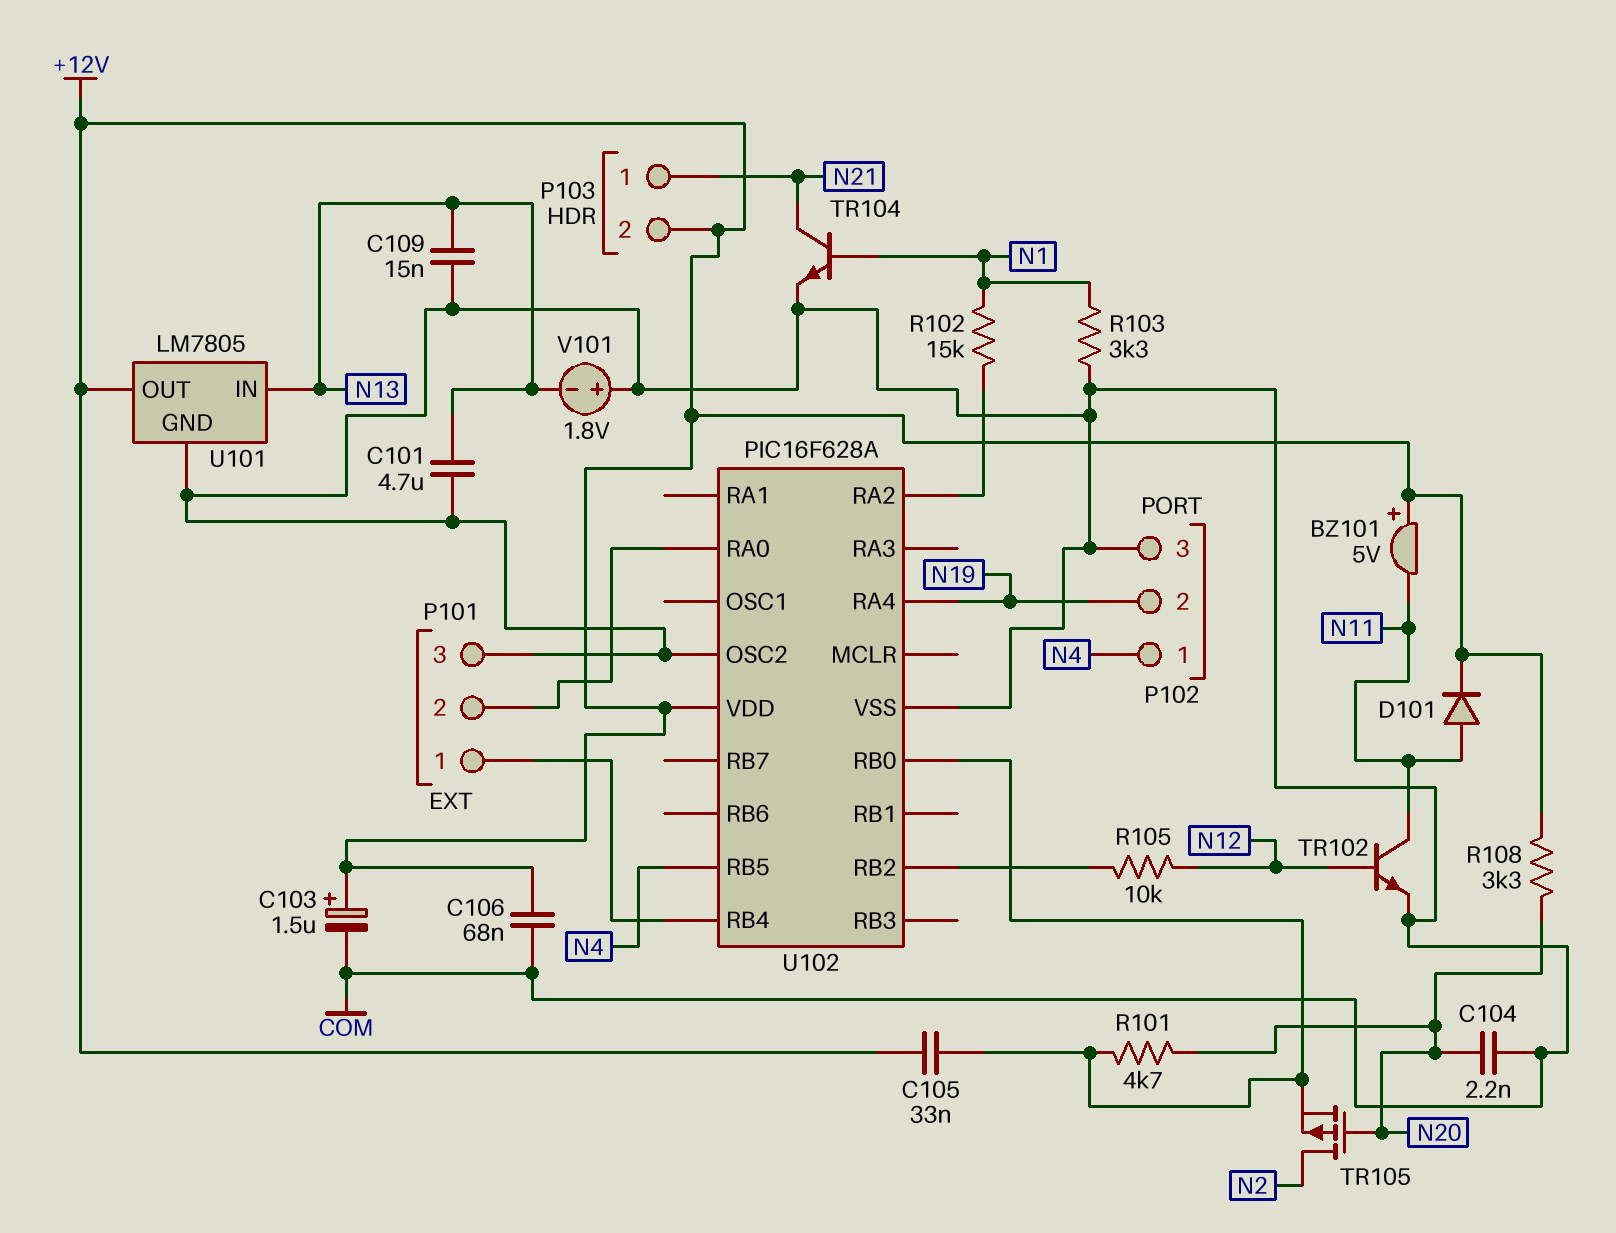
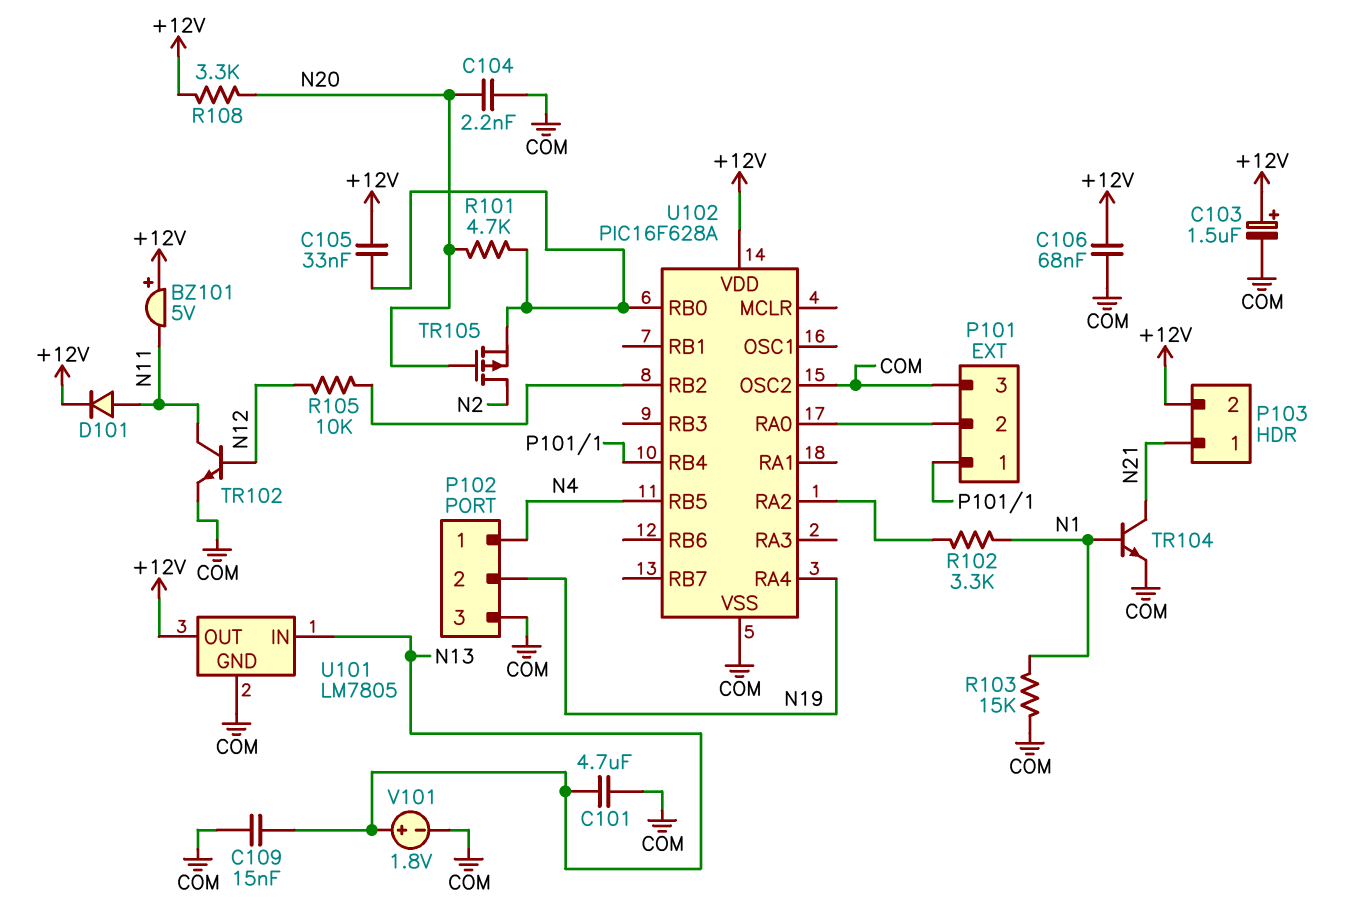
R102: 15k (N1, U102/RA2) -> 3.3k (N1, U102/RA2)
R103: 3.3k (COM, N1) -> 15k (COM, N1)
V101: 1.8V (plus COM, minus N13) -> 1.8V (plus N13, minus COM)

